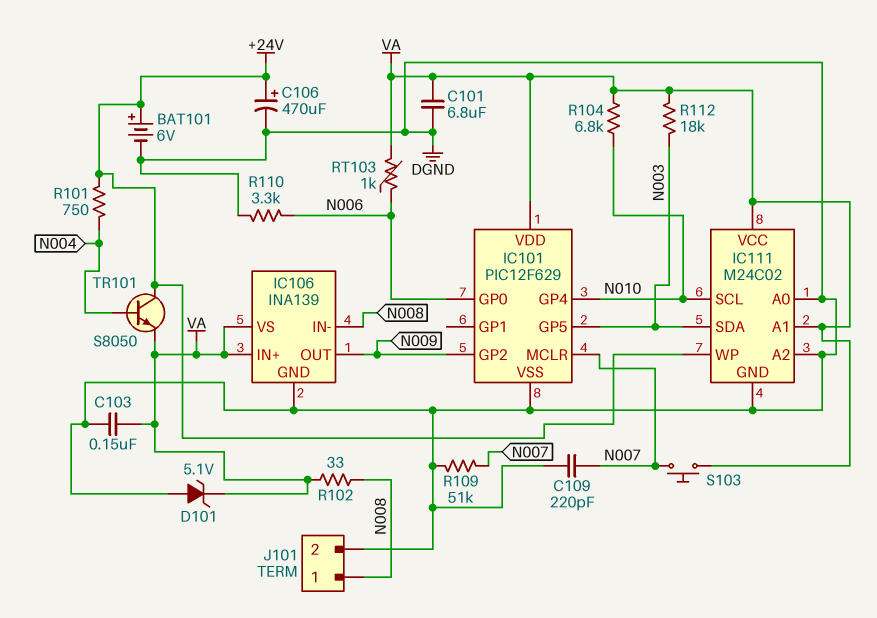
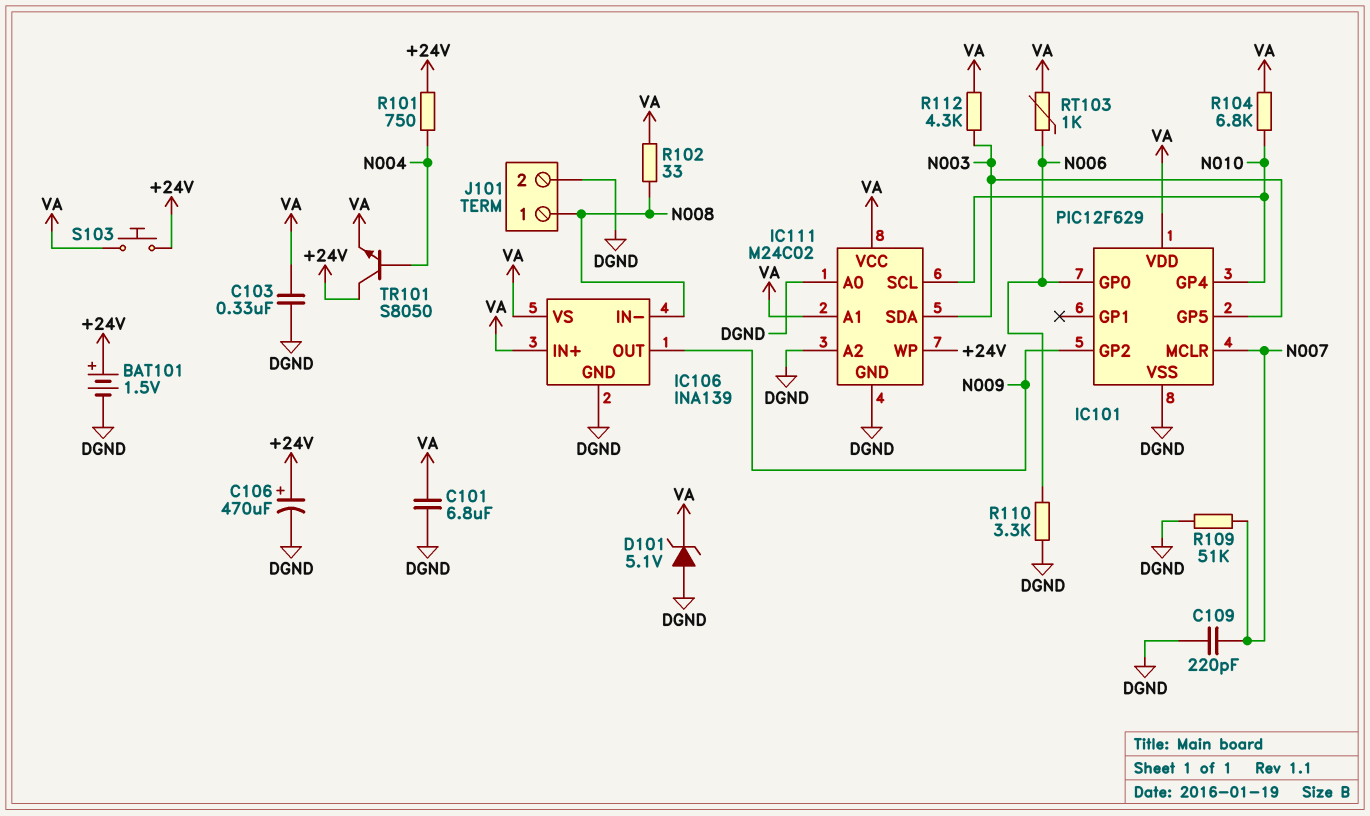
BAT101: 6V (plus +24V, minus DGND) -> 1.5V (plus +24V, minus DGND)
C103: 150nF (DGND, VA) -> 330nF (DGND, VA)
R112: 18k (N003, VA) -> 4.3k (N003, VA)
S103: button (N007, VA) -> button (+24V, VA)

